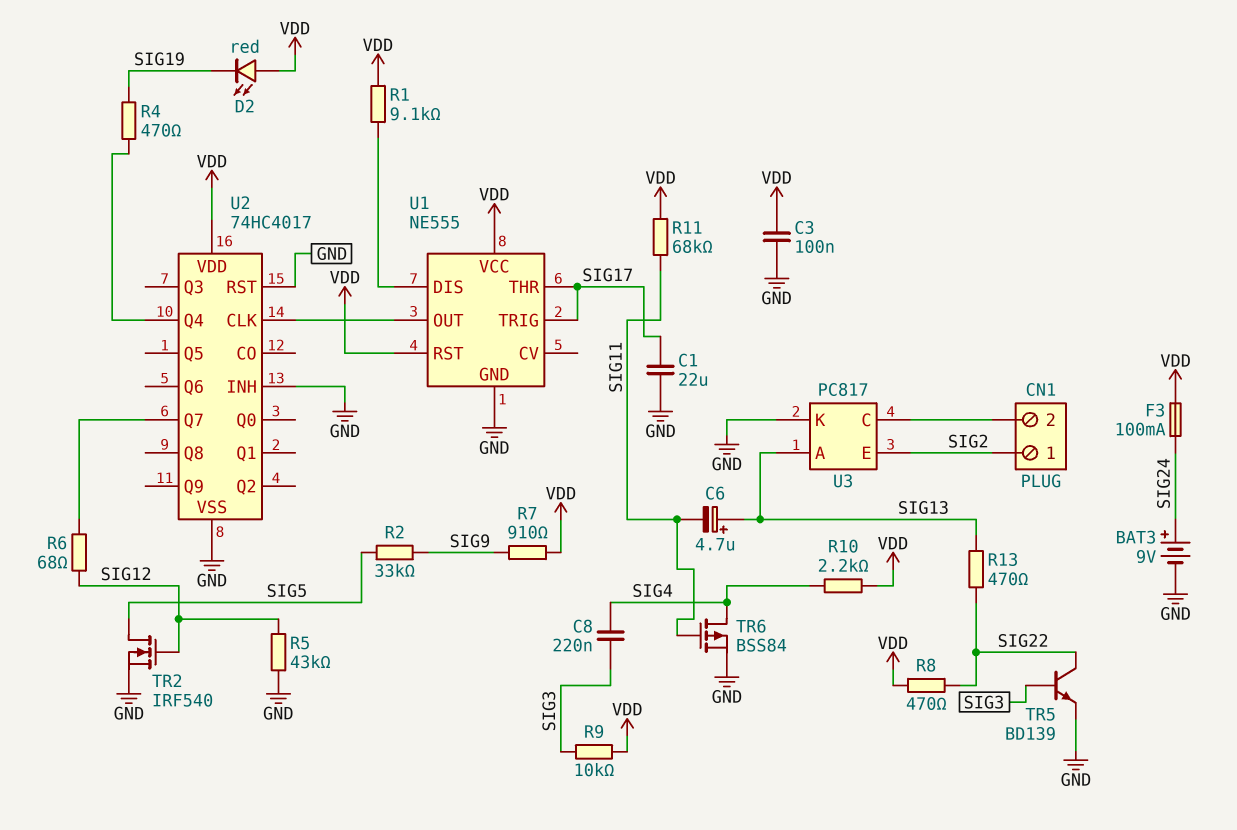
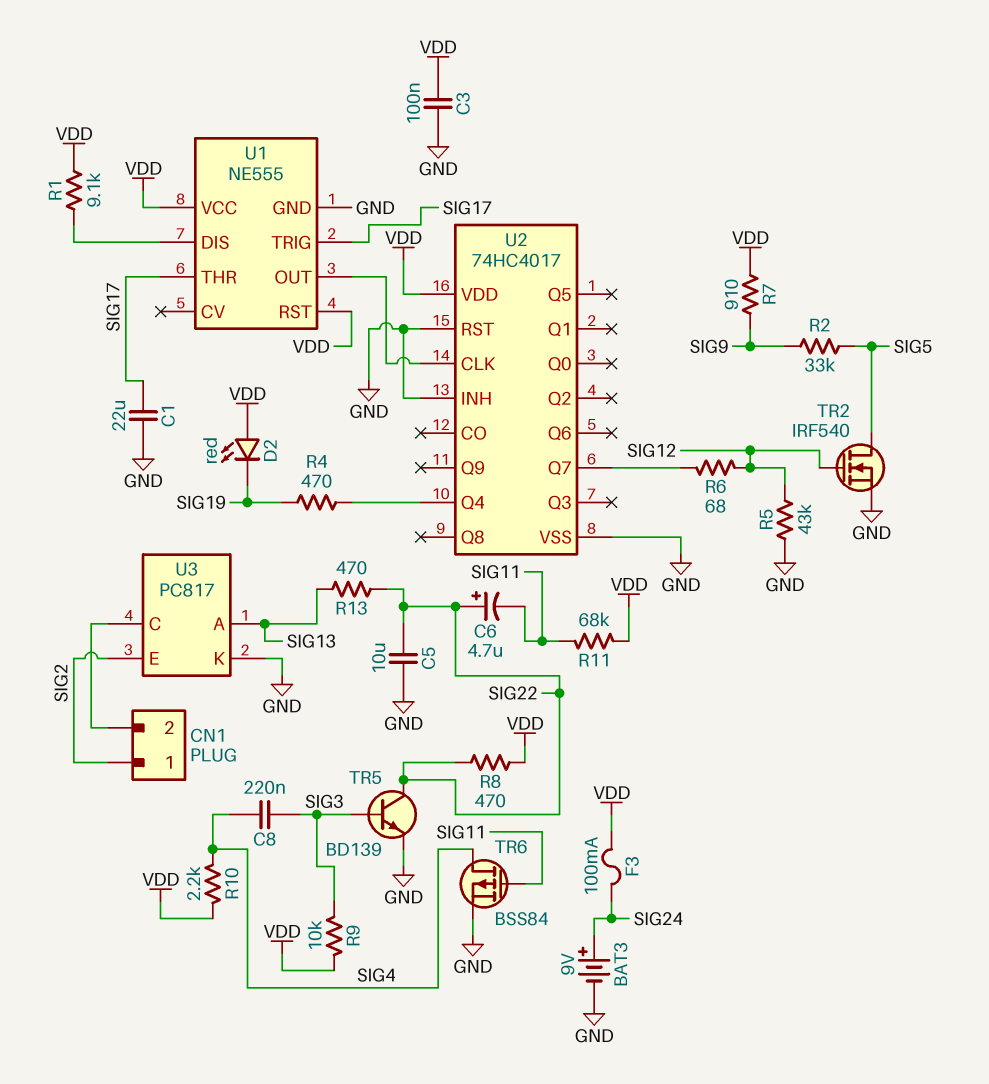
C5: none -> 10uF (GND, SIG22)
C6: 4.7uF (plus SIG13, minus SIG11) -> 4.7uF (plus SIG22, minus SIG11)

